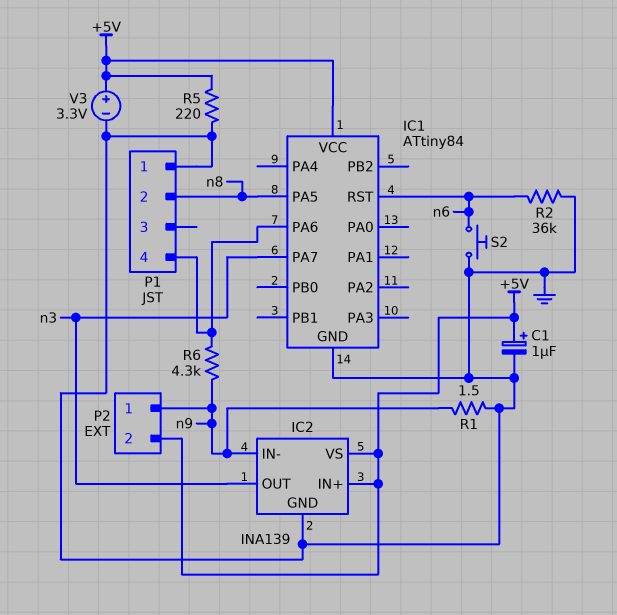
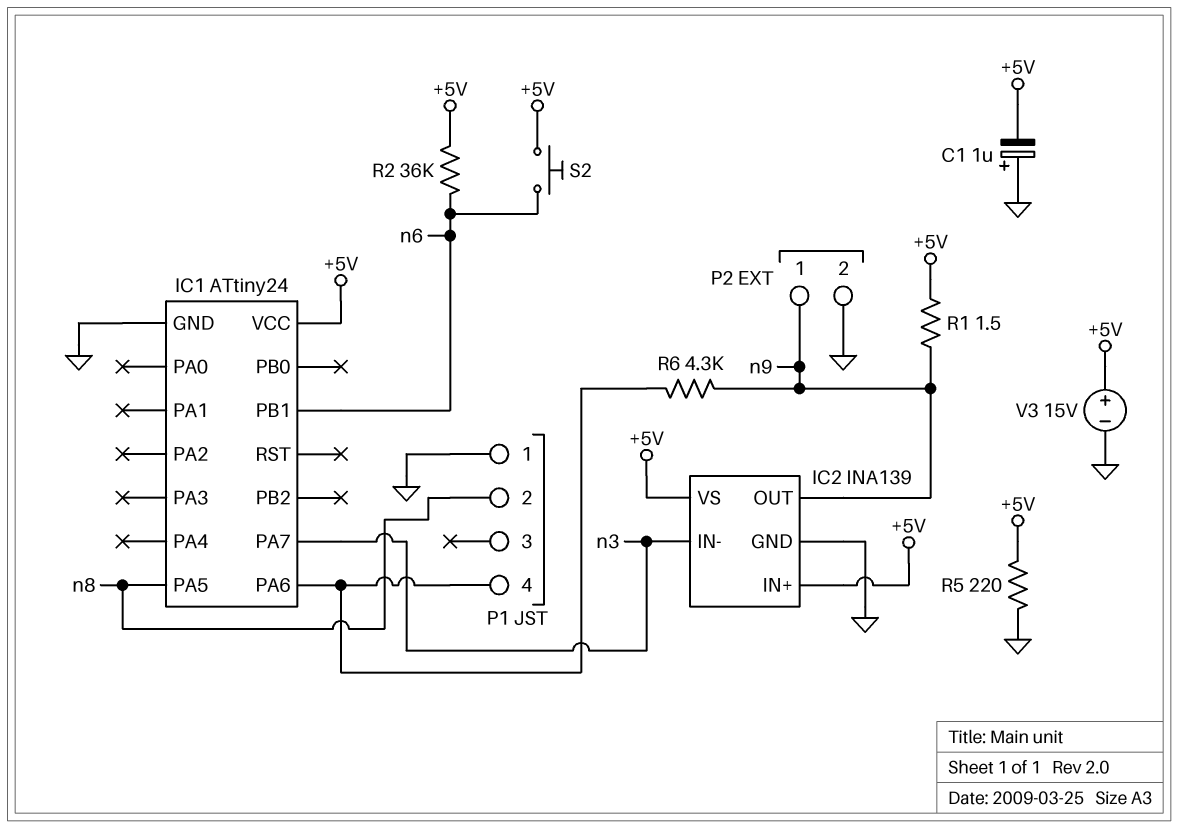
C1: 1uF (plus +5V, minus GND) -> 1uF (plus GND, minus +5V)
IC1: ATtiny84 -> ATtiny24
IC1 pin PB1: none -> n6
IC1 pin RST: n6 -> none
IC2 pin IN-: n9 -> n3
IC2 pin OUT: n3 -> n9
P2 pin 2: +5V -> GND
R1: 1.5 (GND, n9) -> 1.5 (+5V, n9)
R2: 36k (GND, n6) -> 36k (+5V, n6)
S2: button (GND, n6) -> button (+5V, n6)
V3: 3.3V (plus +5V, minus GND) -> 15V (plus +5V, minus GND)

